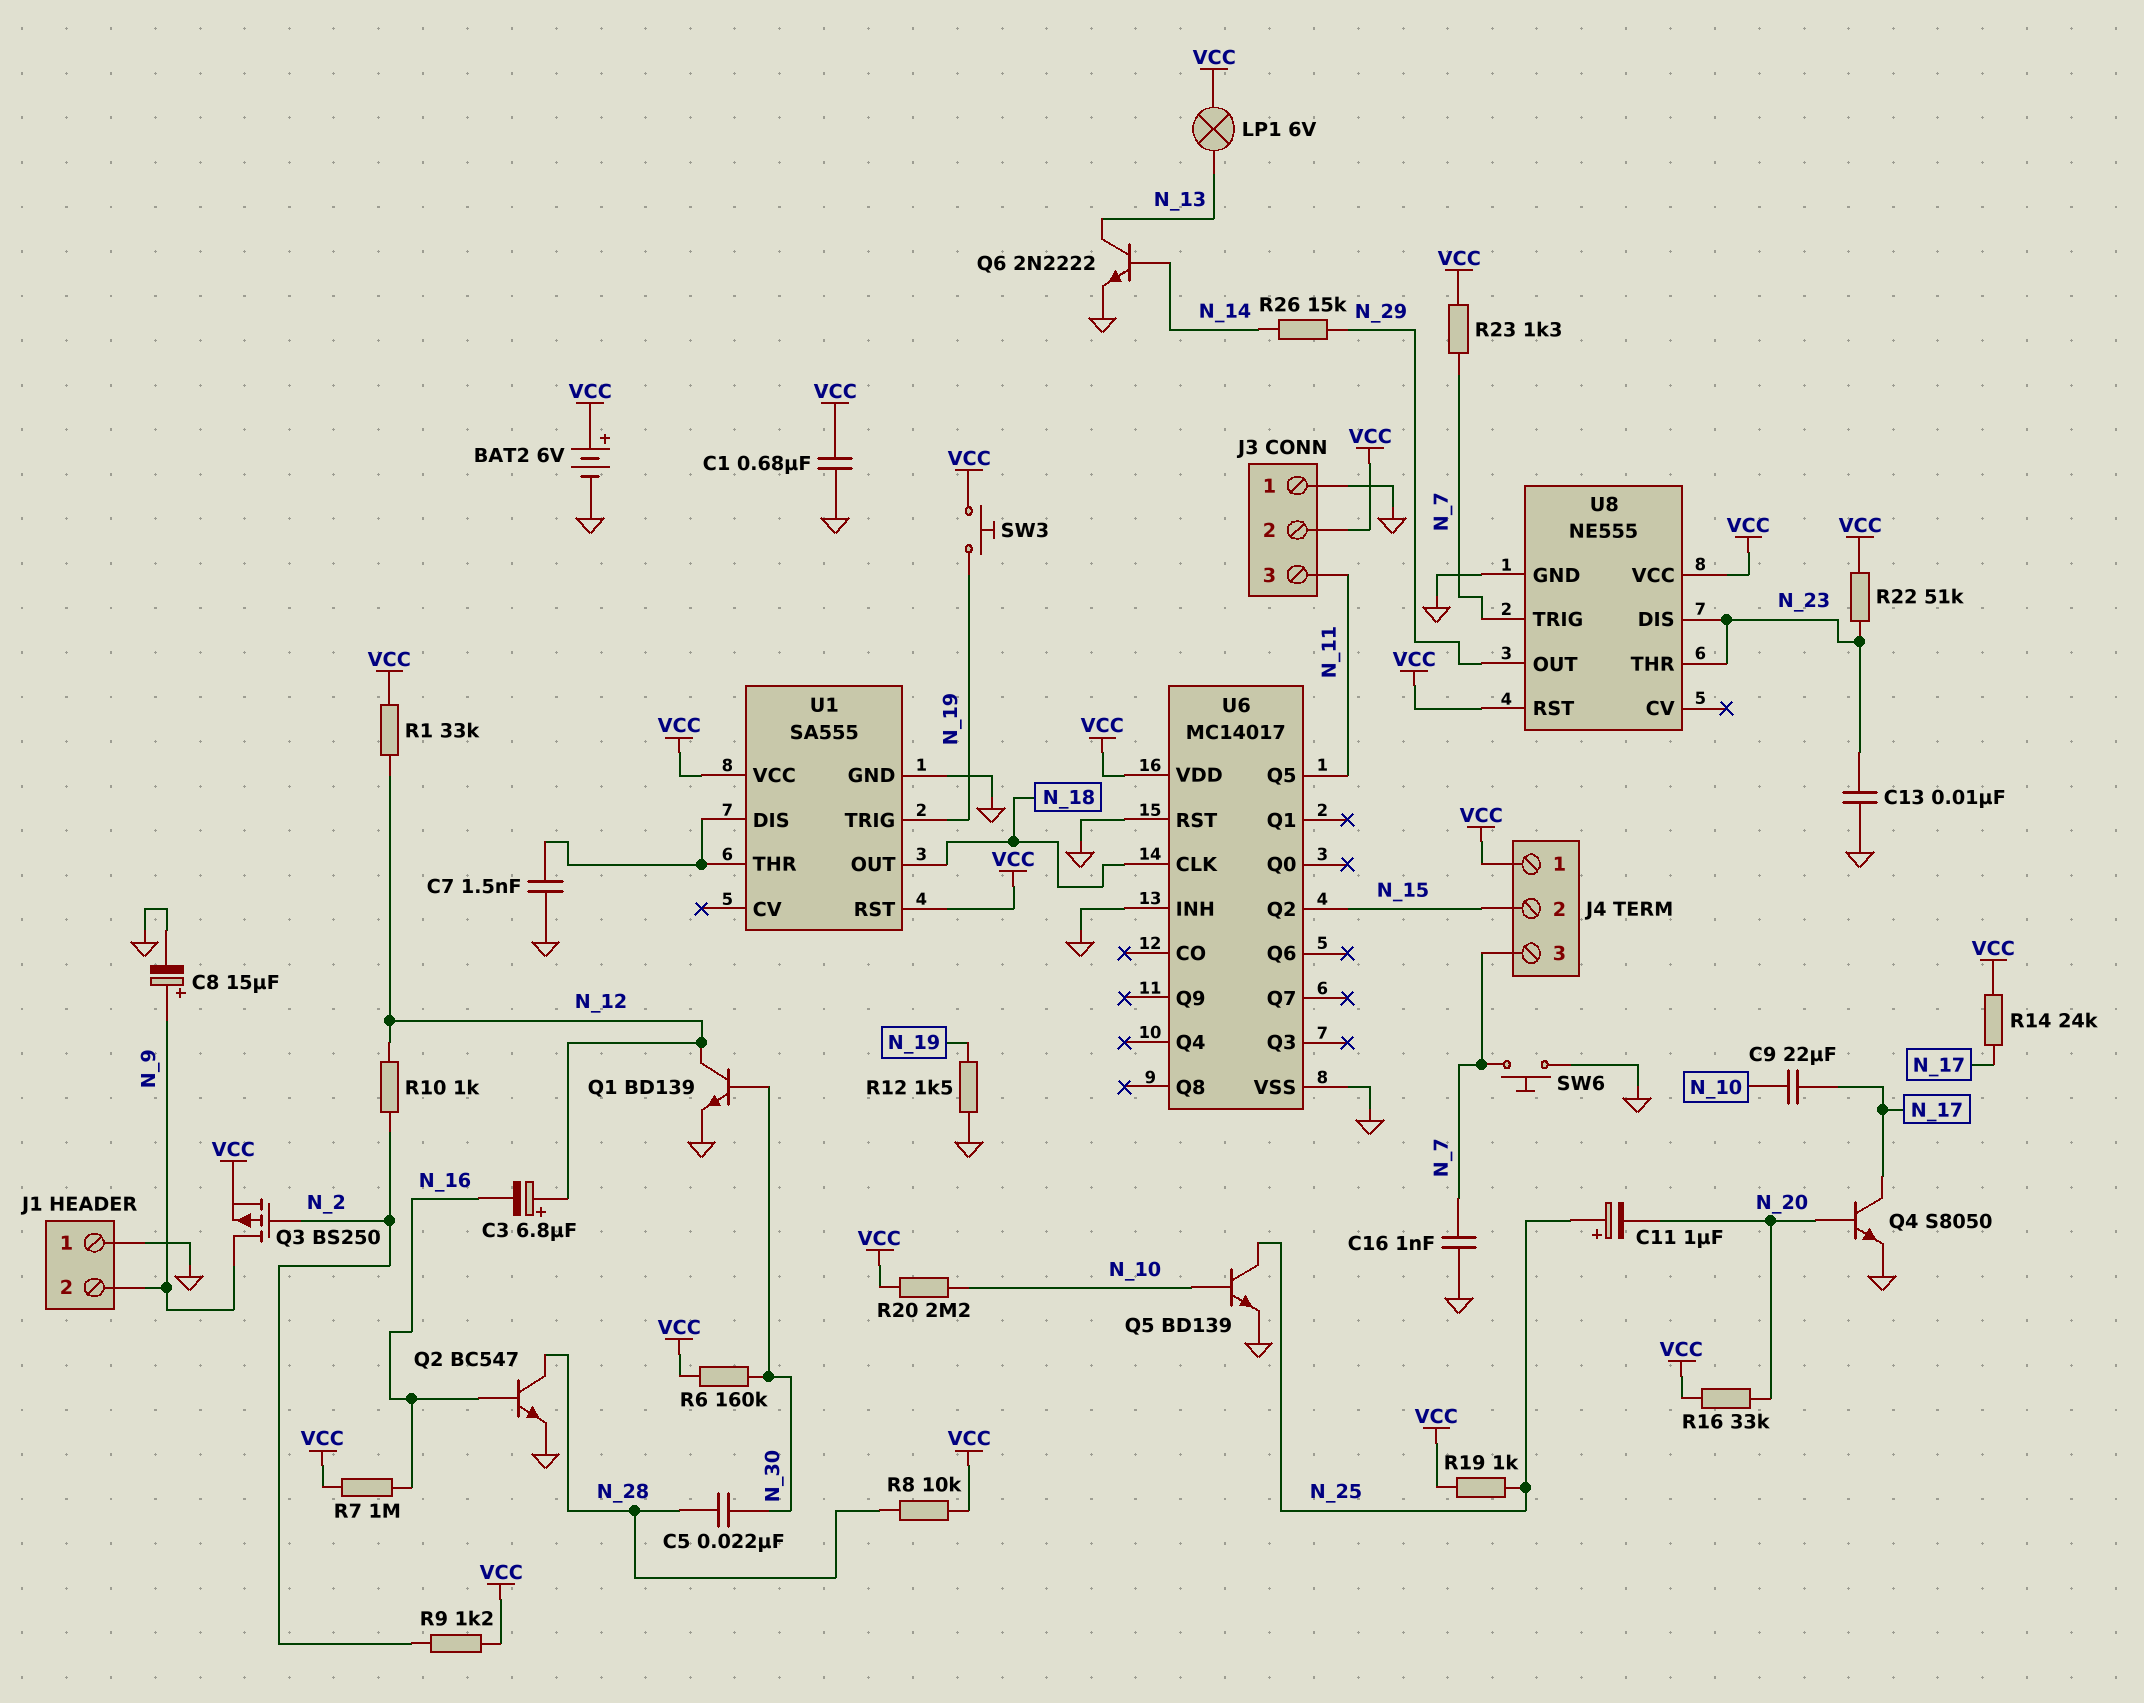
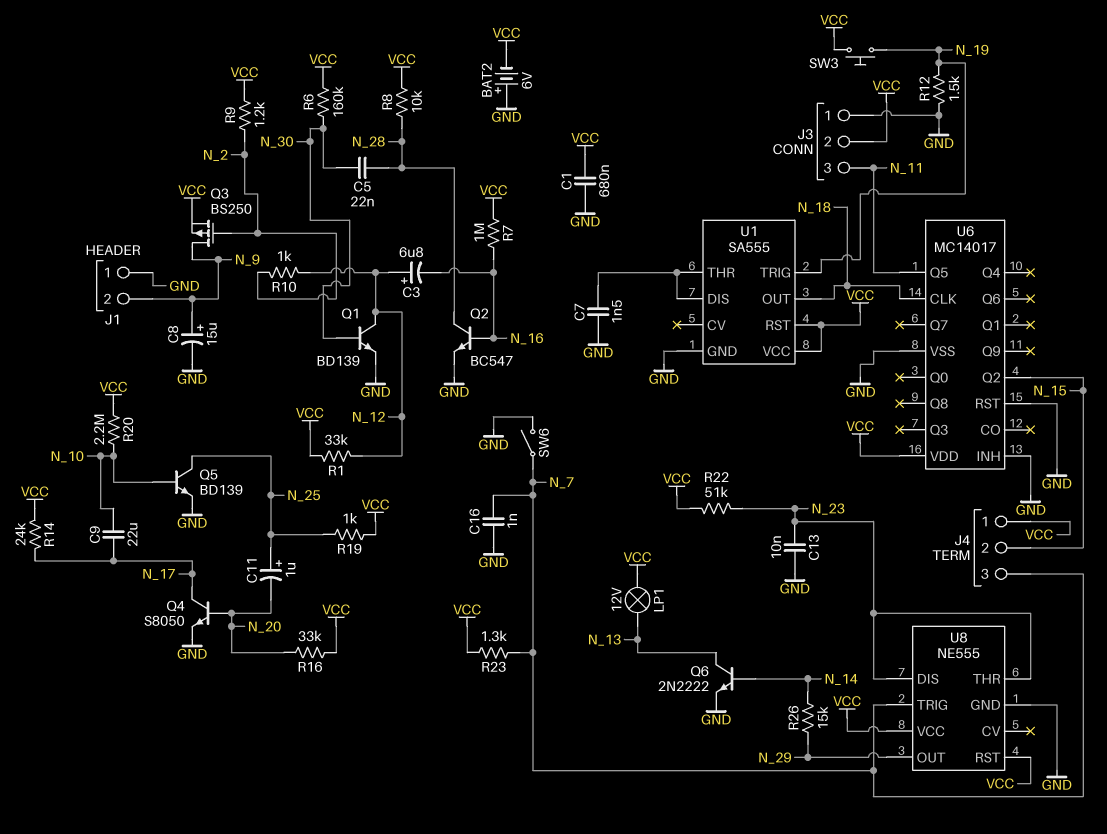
BAT2: 6V (plus VCC, minus GND) -> 6V (plus GND, minus VCC)
LP1: lamp 6V (N_13, VCC) -> lamp 12V (N_13, VCC)
SW6: button (GND, N_7) -> switch (GND, N_7)

